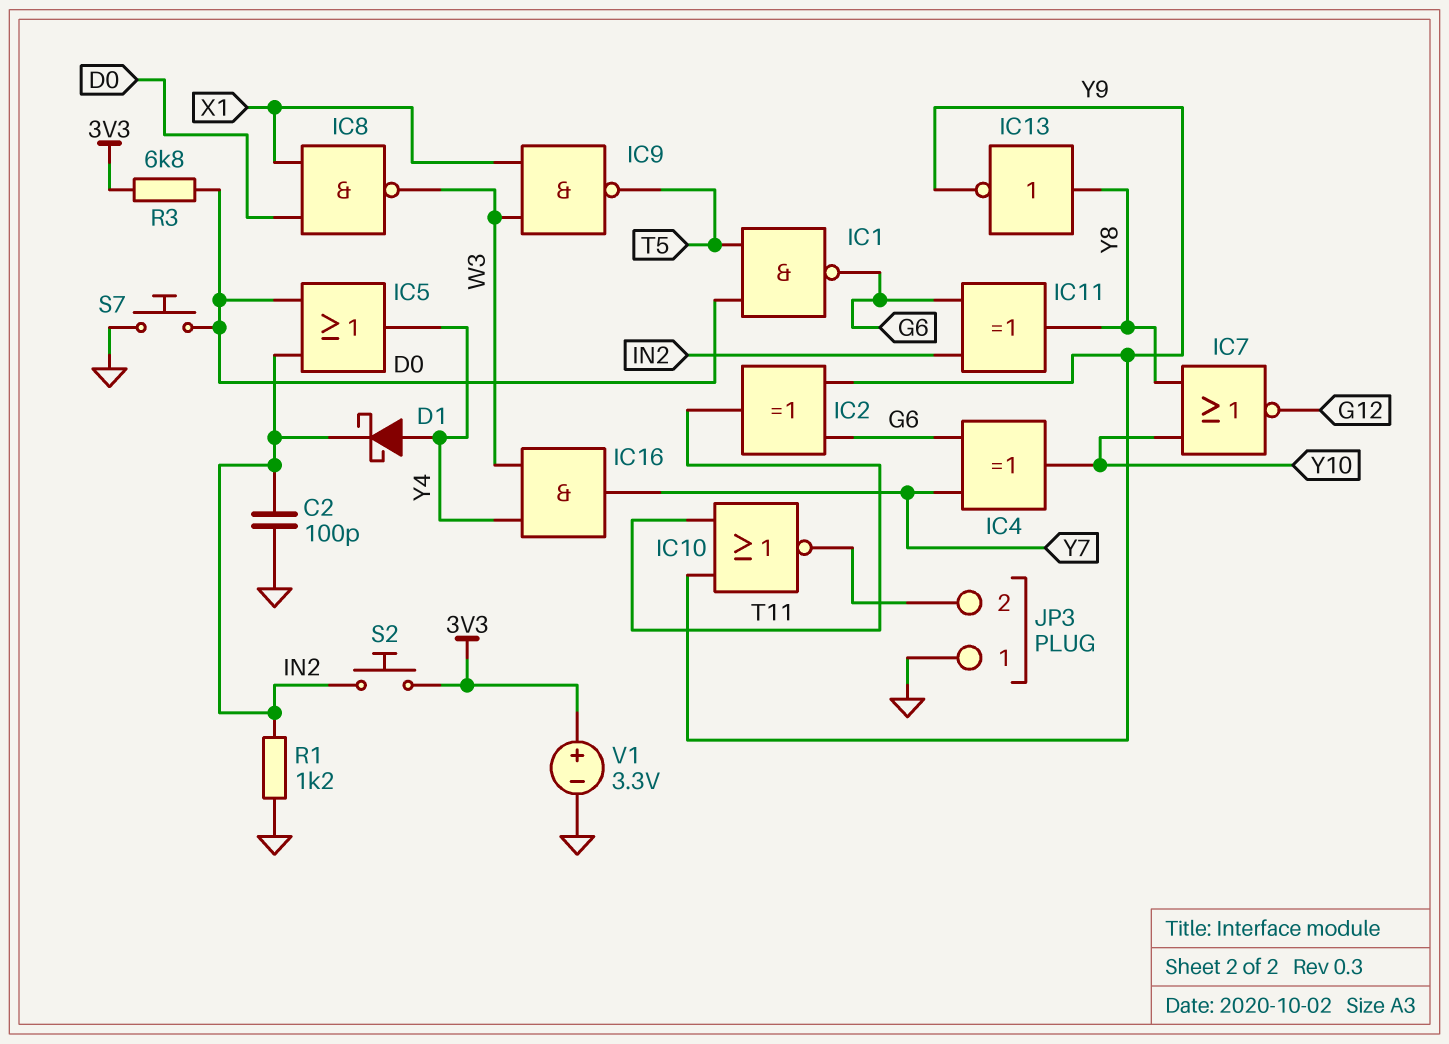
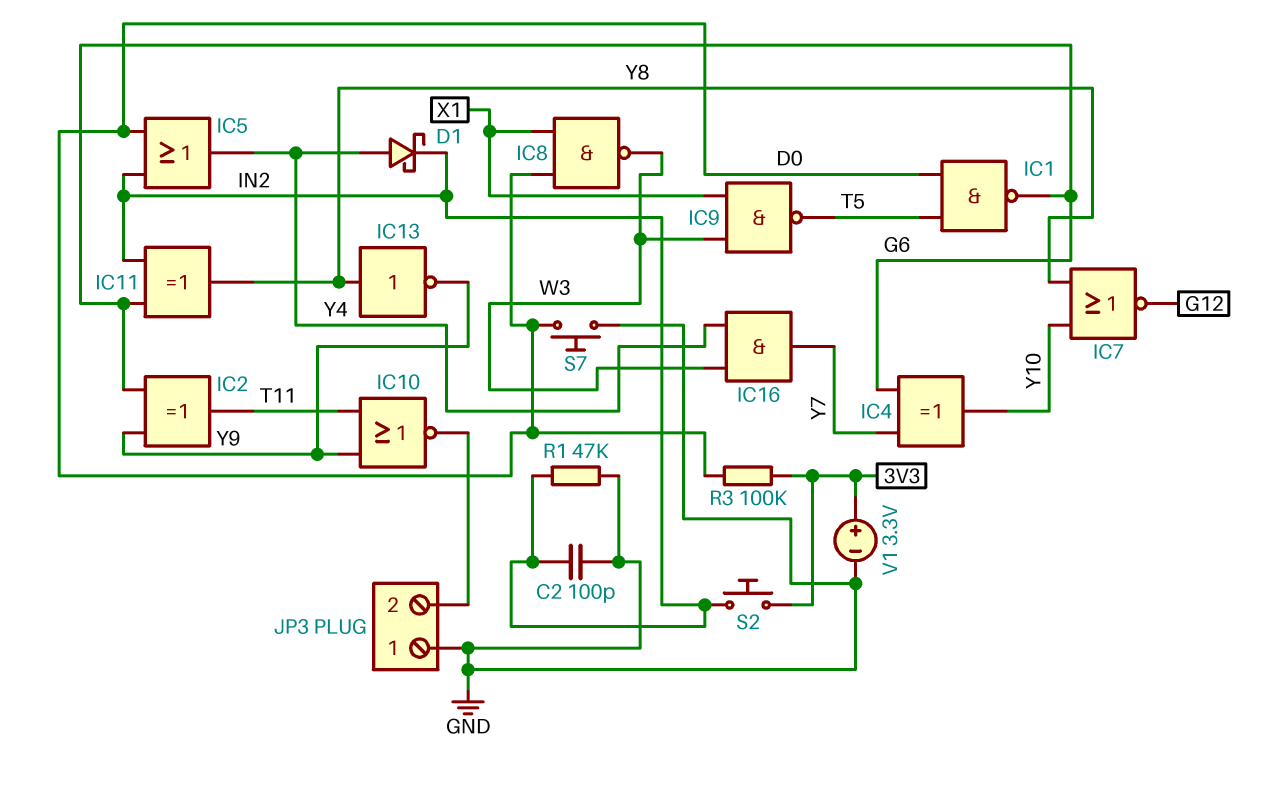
R1: 1.2k (GND, IN2) -> 47k (GND, IN2)
R3: 6.8k (3V3, D0) -> 100k (3V3, D0)

